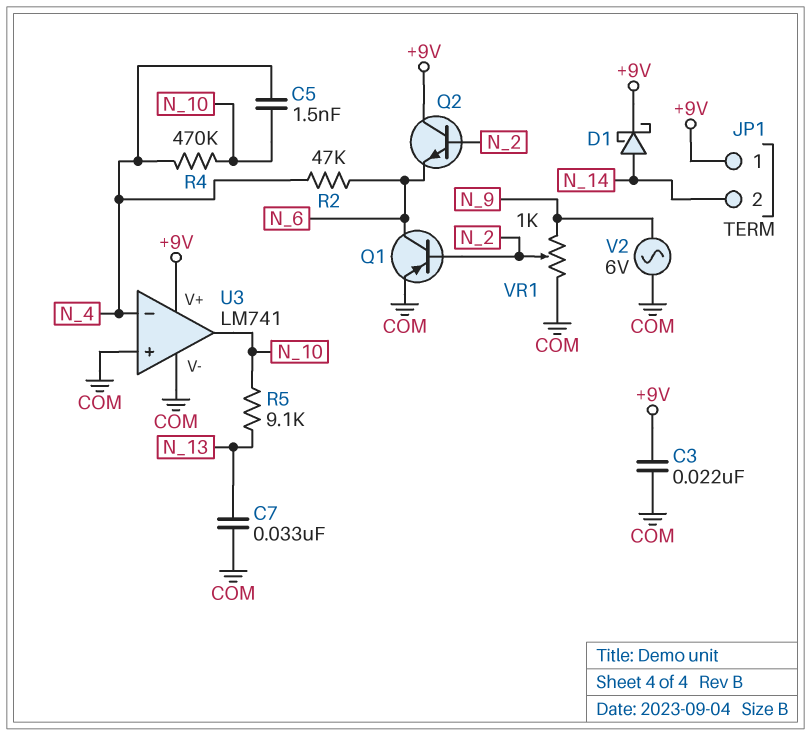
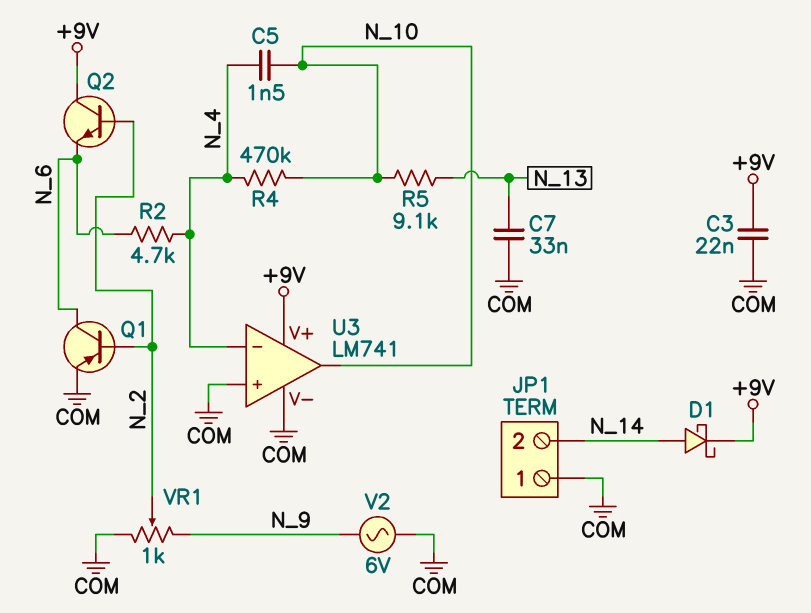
JP1 pin 1: +9V -> COM
R2: 47k (N_4, N_6) -> 4.7k (N_4, N_6)

